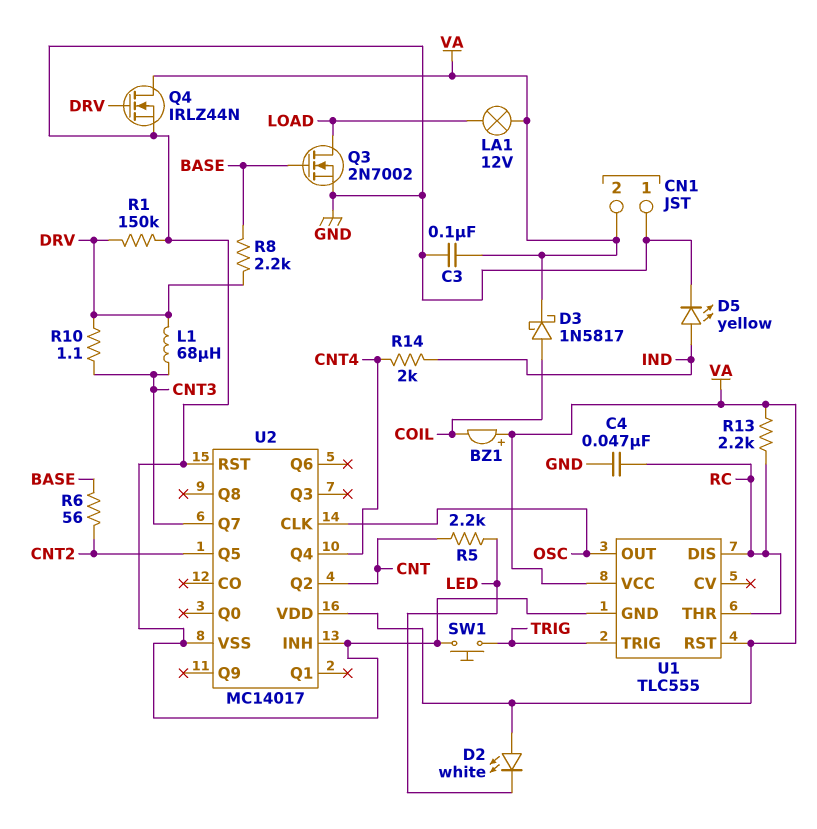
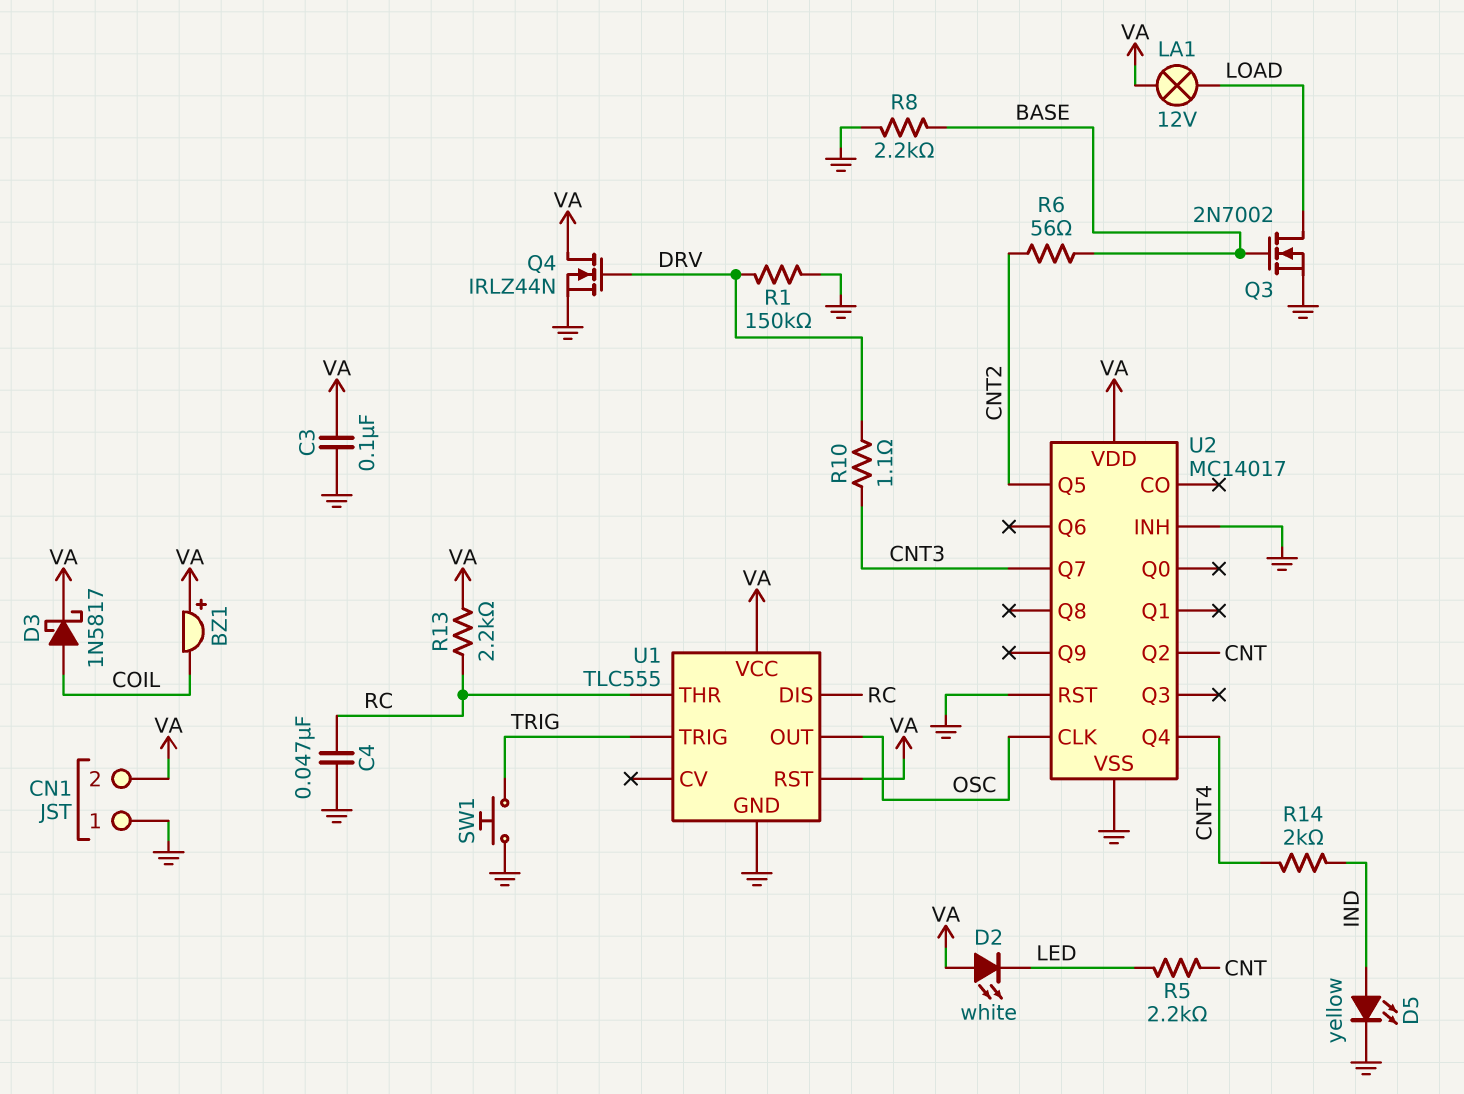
L1: 68uH (CNT3, DRV) -> none
R8: 2.2k (BASE, DRV) -> 2.2k (BASE, GND)

